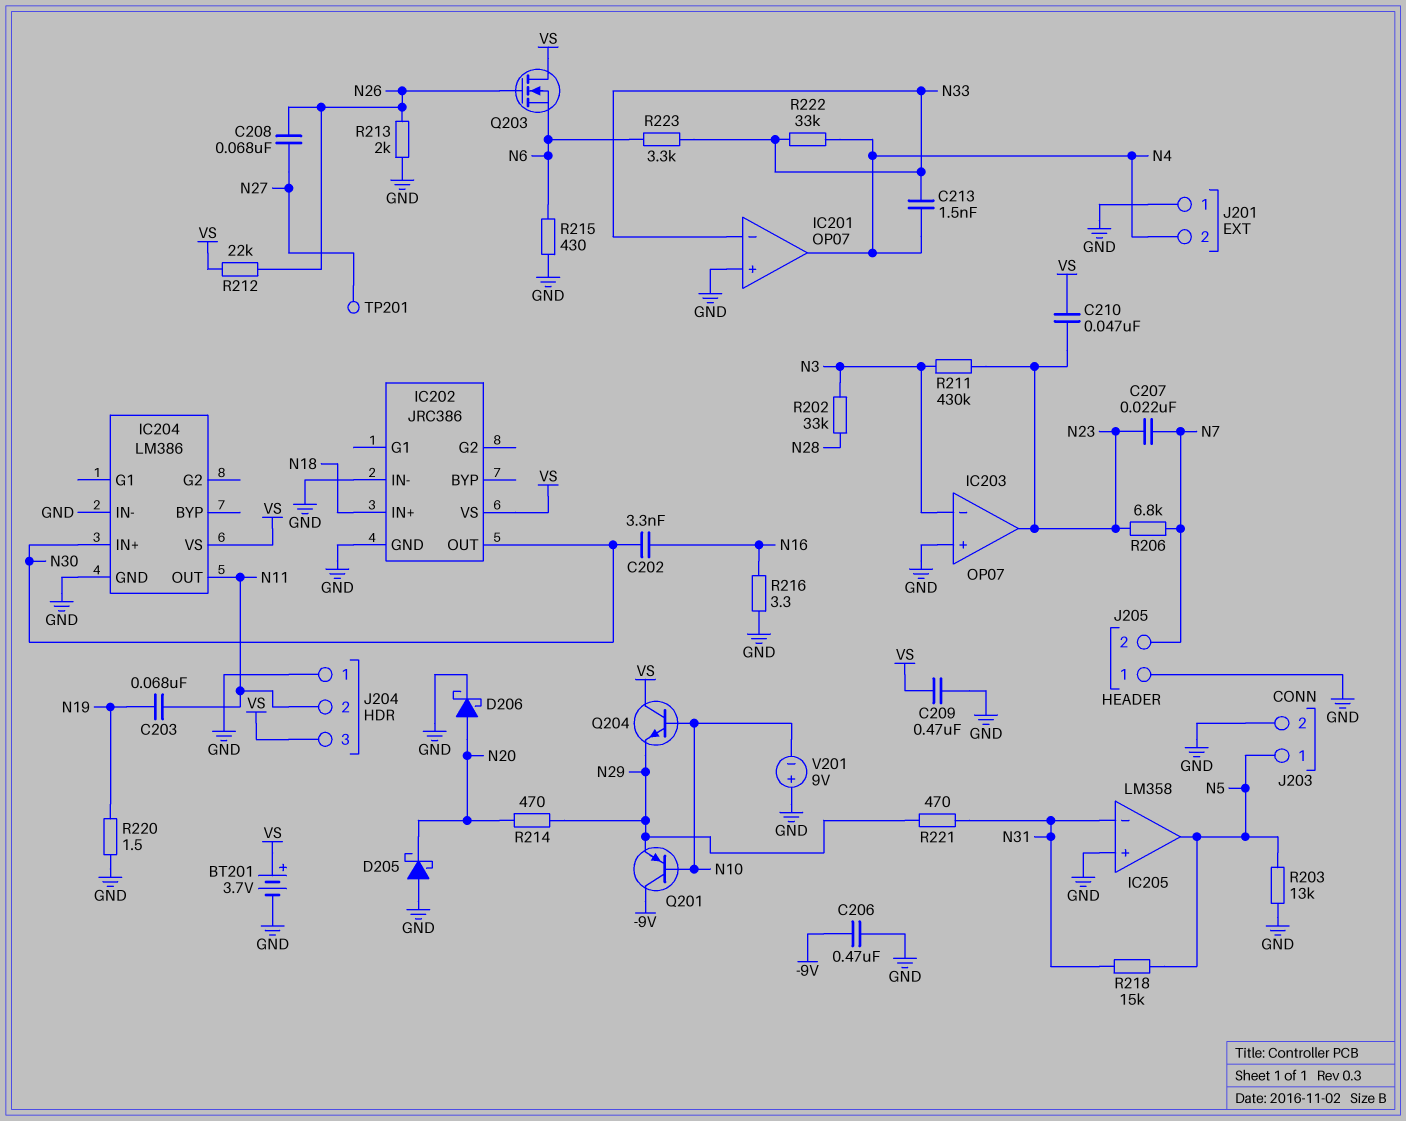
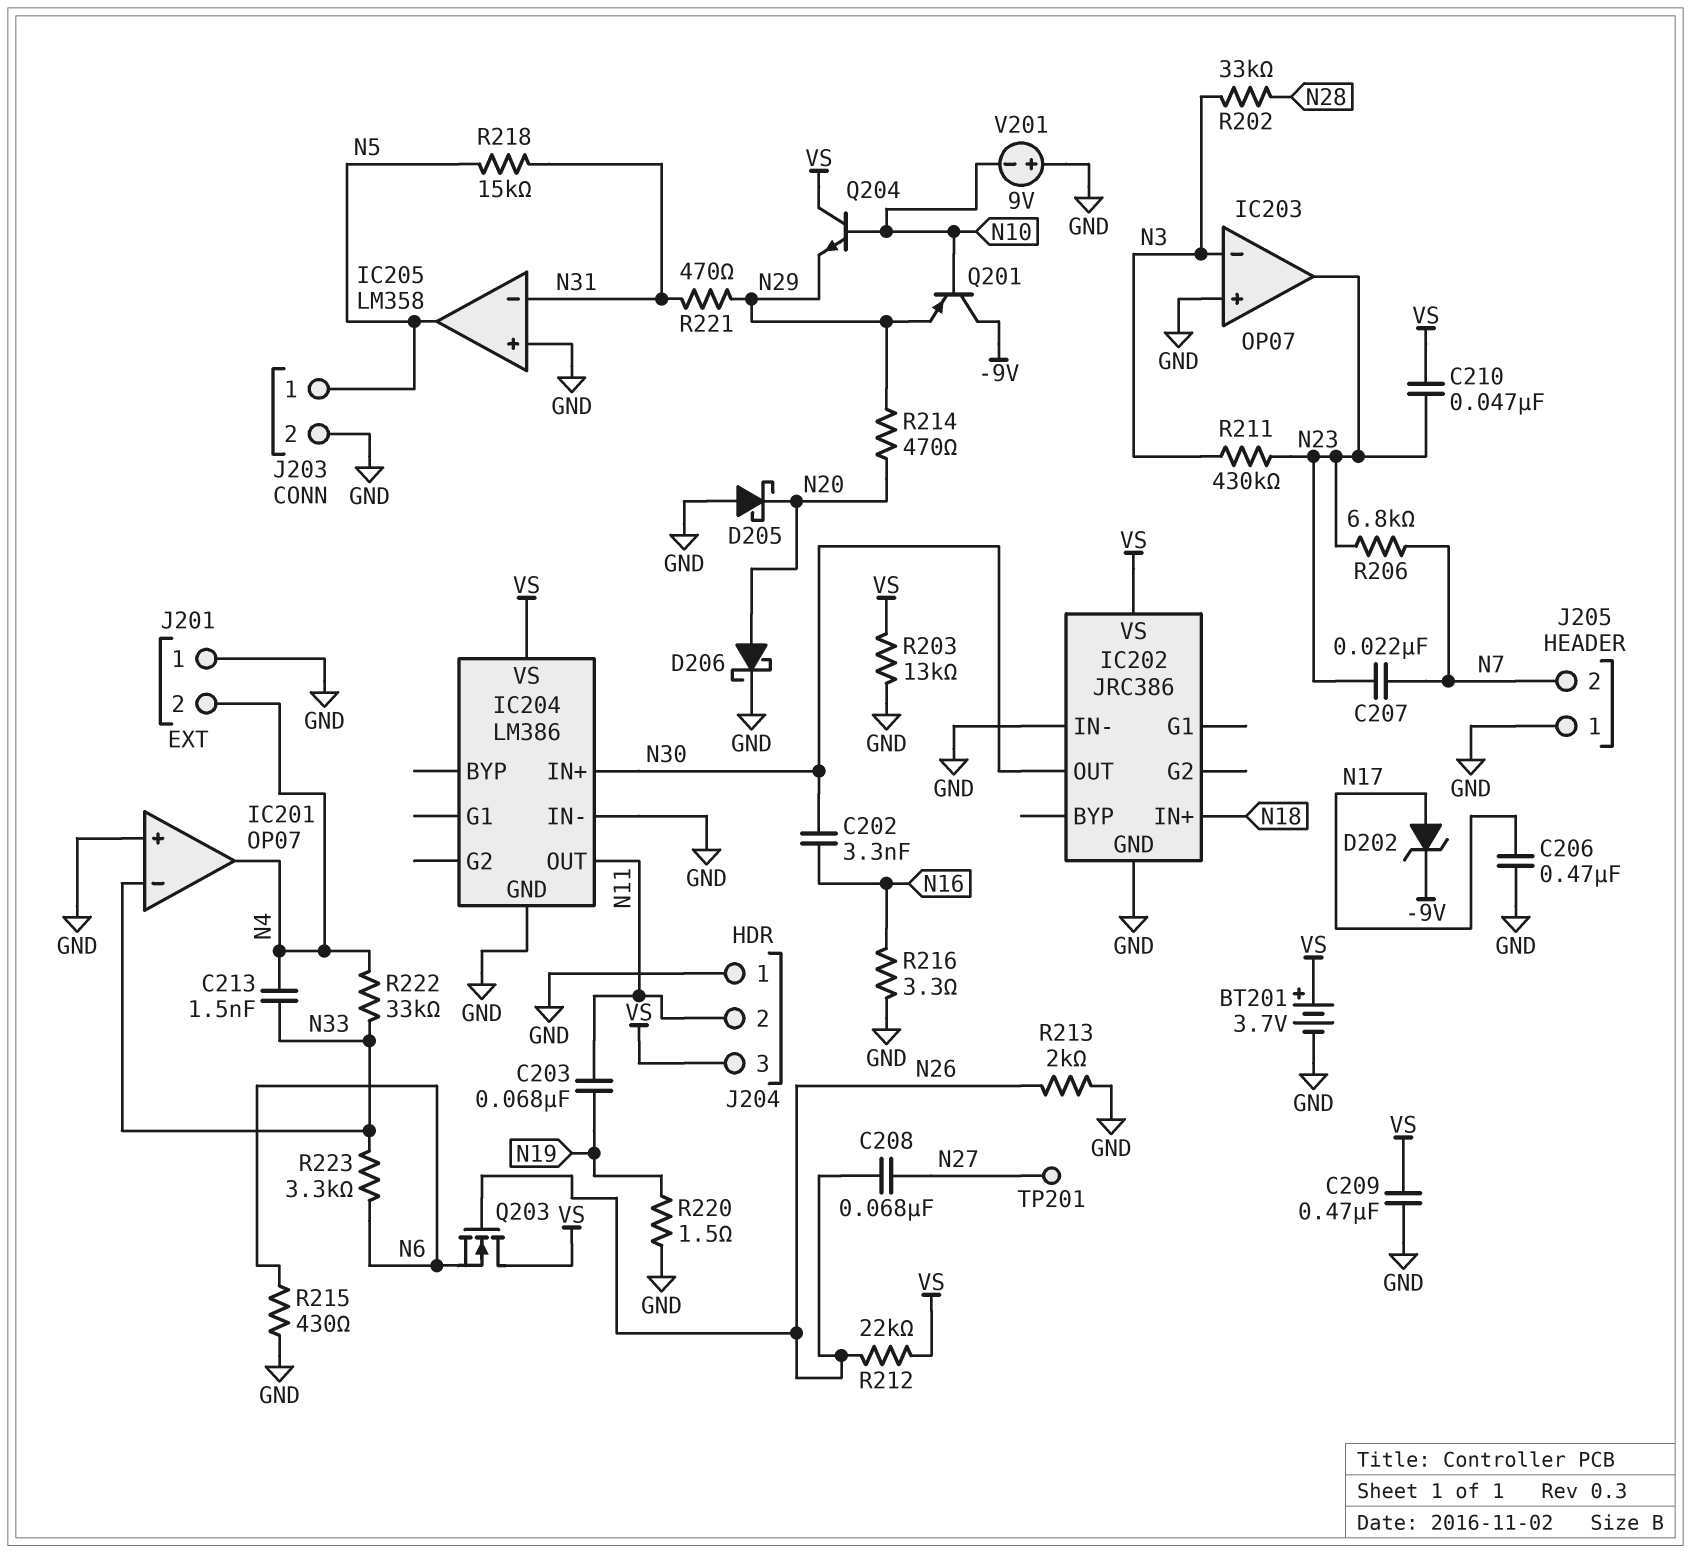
C206: 470nF (-9V, GND) -> 470nF (GND, N17)
D202: none -> zener (A N17, K -9V)
R203: 13k (GND, N5) -> 13k (GND, VS)

